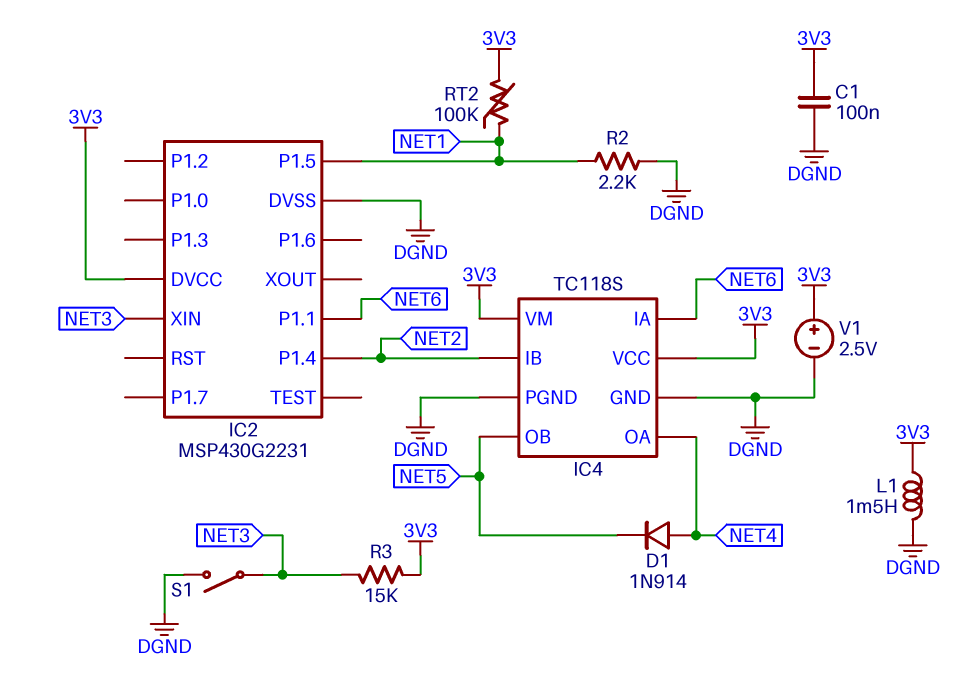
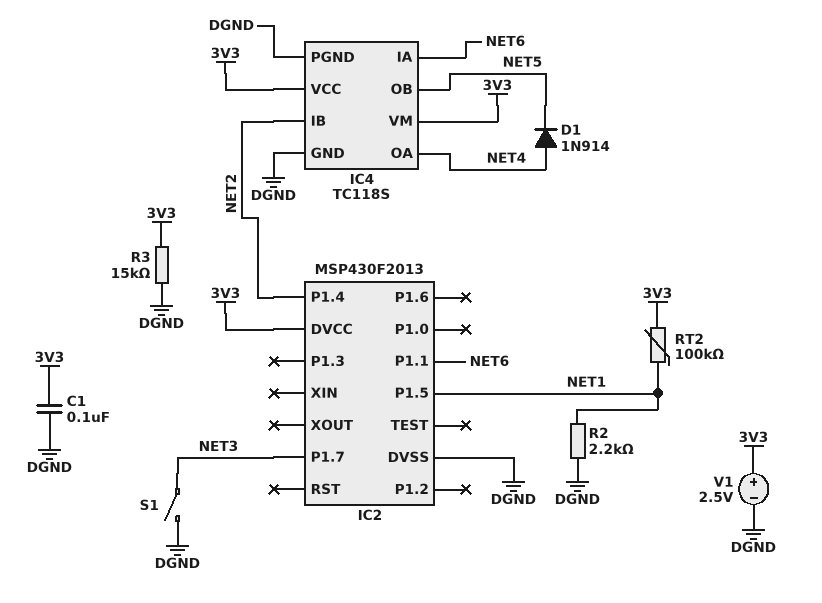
IC2: MSP430G2231 -> MSP430F2013
IC2 pin P1.7: none -> NET3
IC2 pin XIN: NET3 -> none
L1: 1.5mH (3V3, DGND) -> none
R3: 15k (3V3, NET3) -> 15k (3V3, DGND)

